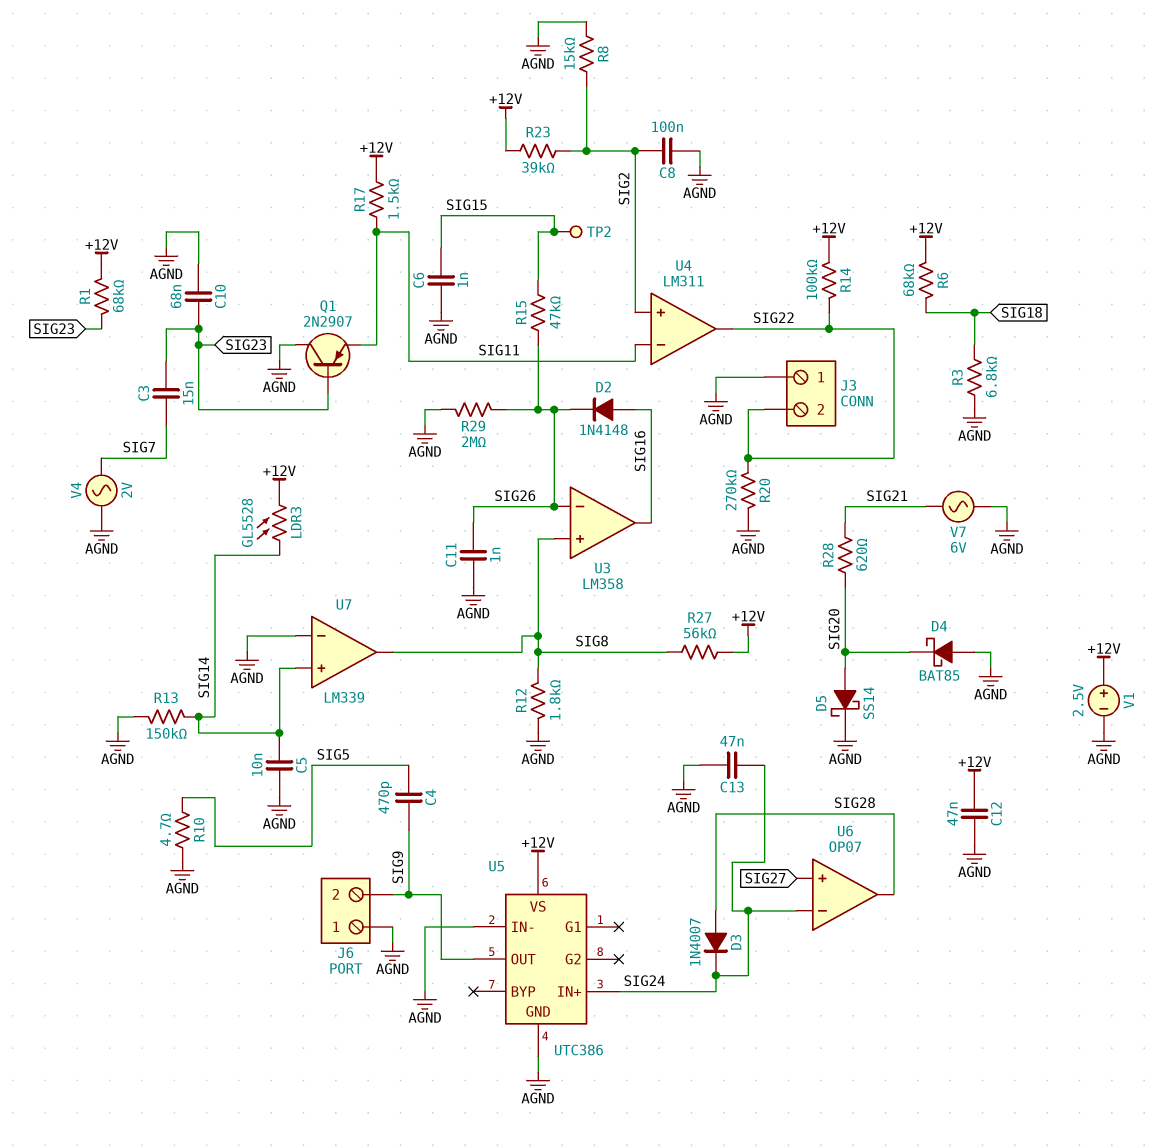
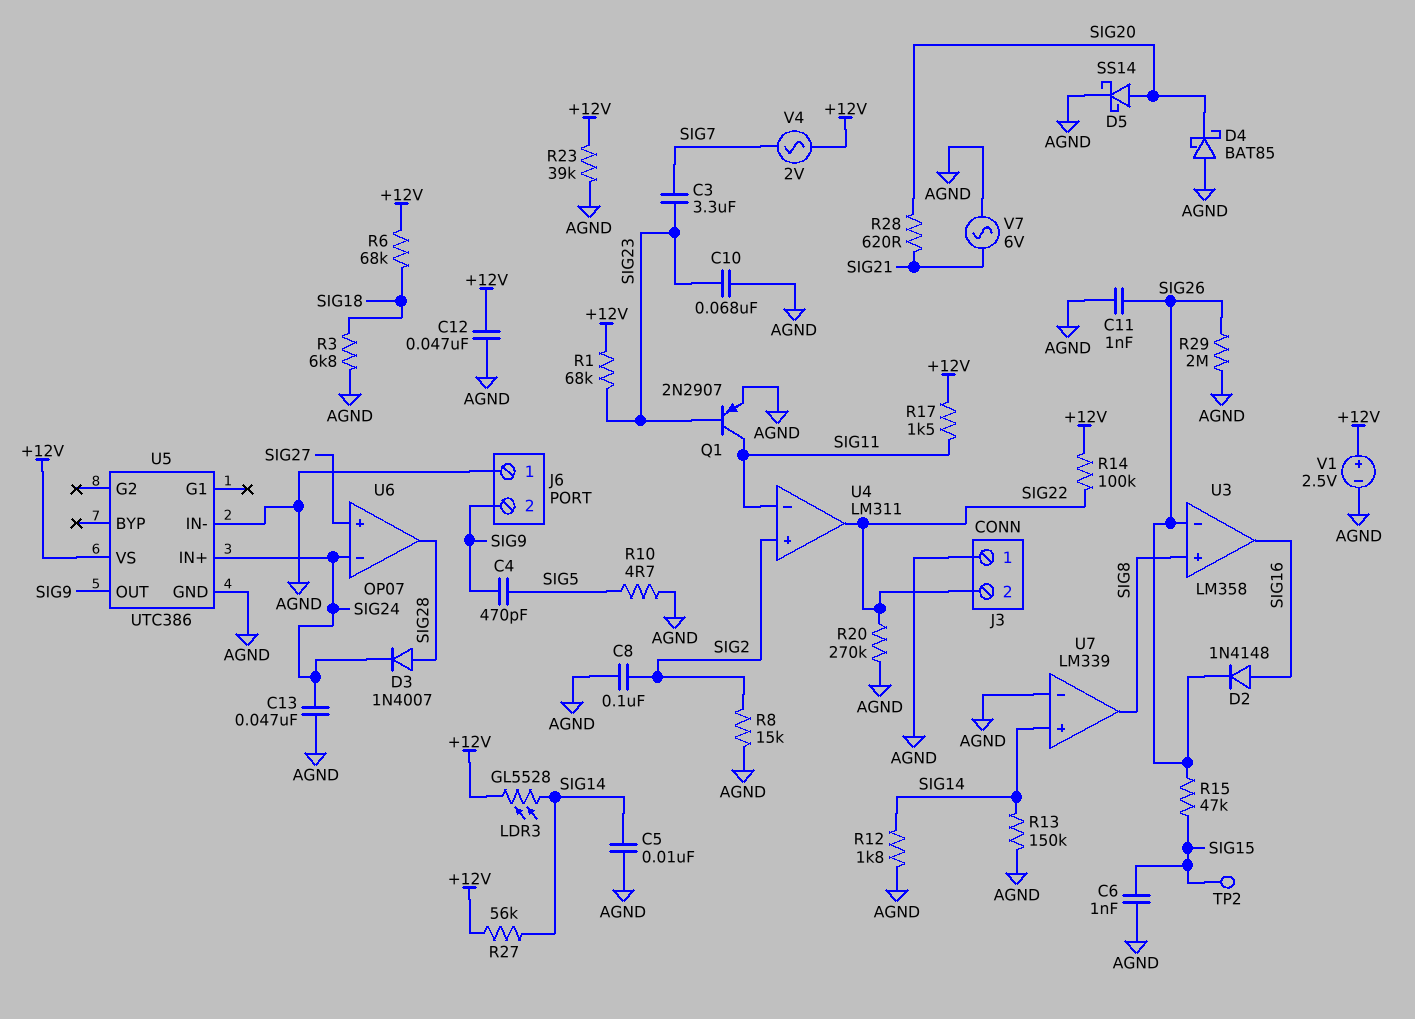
C3: 15nF (SIG7, SIG23) -> 3.3uF (SIG7, SIG23)
Q1: PNP 2N2907 (B SIG23, C AGND, E SIG11) -> PNP 2N2907 (B SIG23, C SIG11, E AGND)
R12: 1.8k (AGND, SIG8) -> 1.8k (AGND, SIG14)
R23: 39k (+12V, SIG2) -> 39k (+12V, AGND)
R27: 56k (+12V, SIG8) -> 56k (+12V, SIG14)
V4: AC 2V (AGND, SIG7) -> AC 2V (+12V, SIG7)

